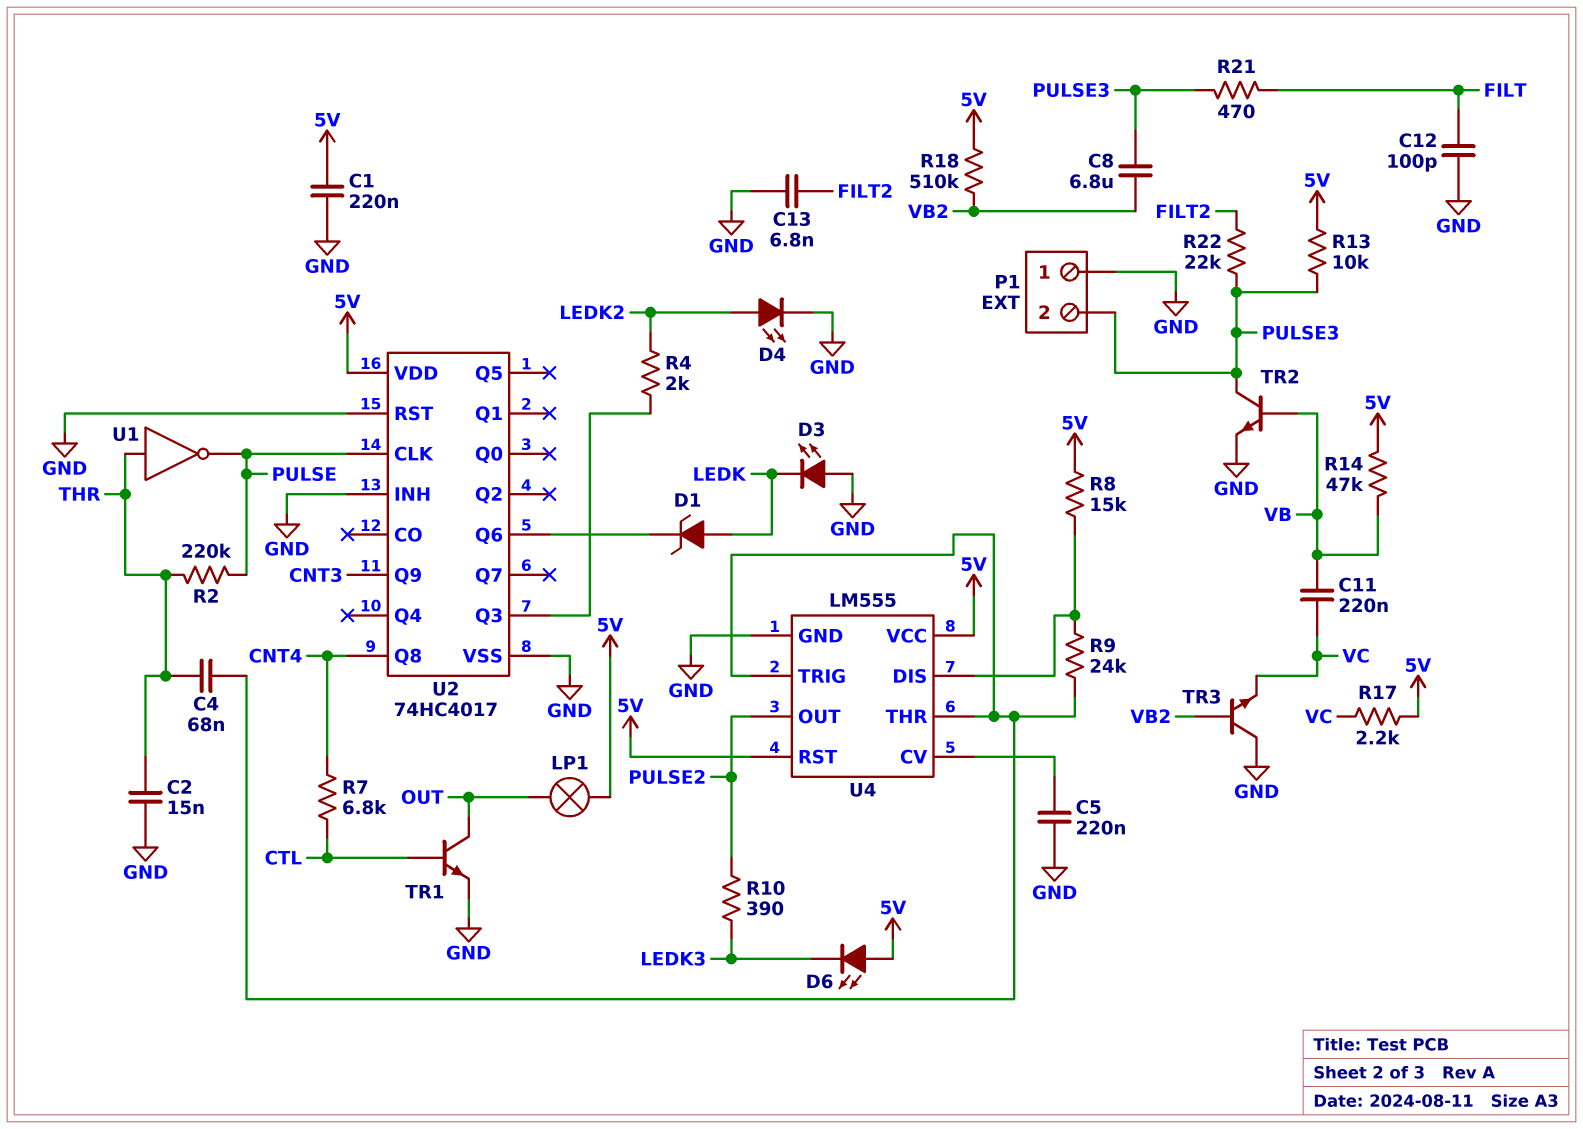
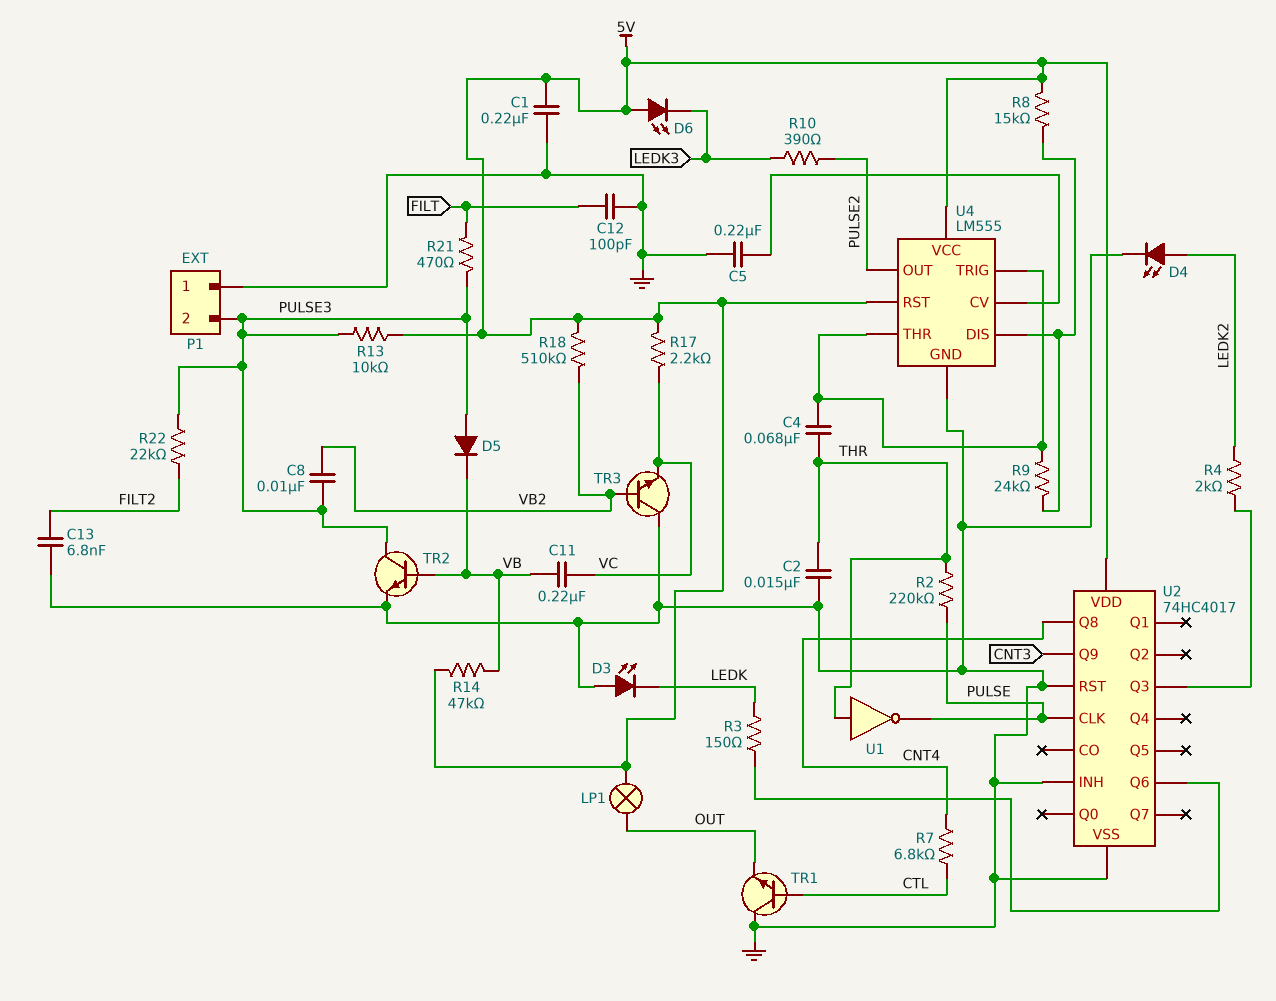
C8: 6.8uF (PULSE3, VB2) -> 10nF (PULSE3, VB2)
D1: zener (A LEDK, K U2/Q6) -> none
D5: none -> diode (A PULSE3, K VB)
R3: none -> 150 (LEDK, U2/Q6)
TR1: NPN (B CTL, C OUT, E GND) -> NPN (B CTL, C GND, E OUT)

